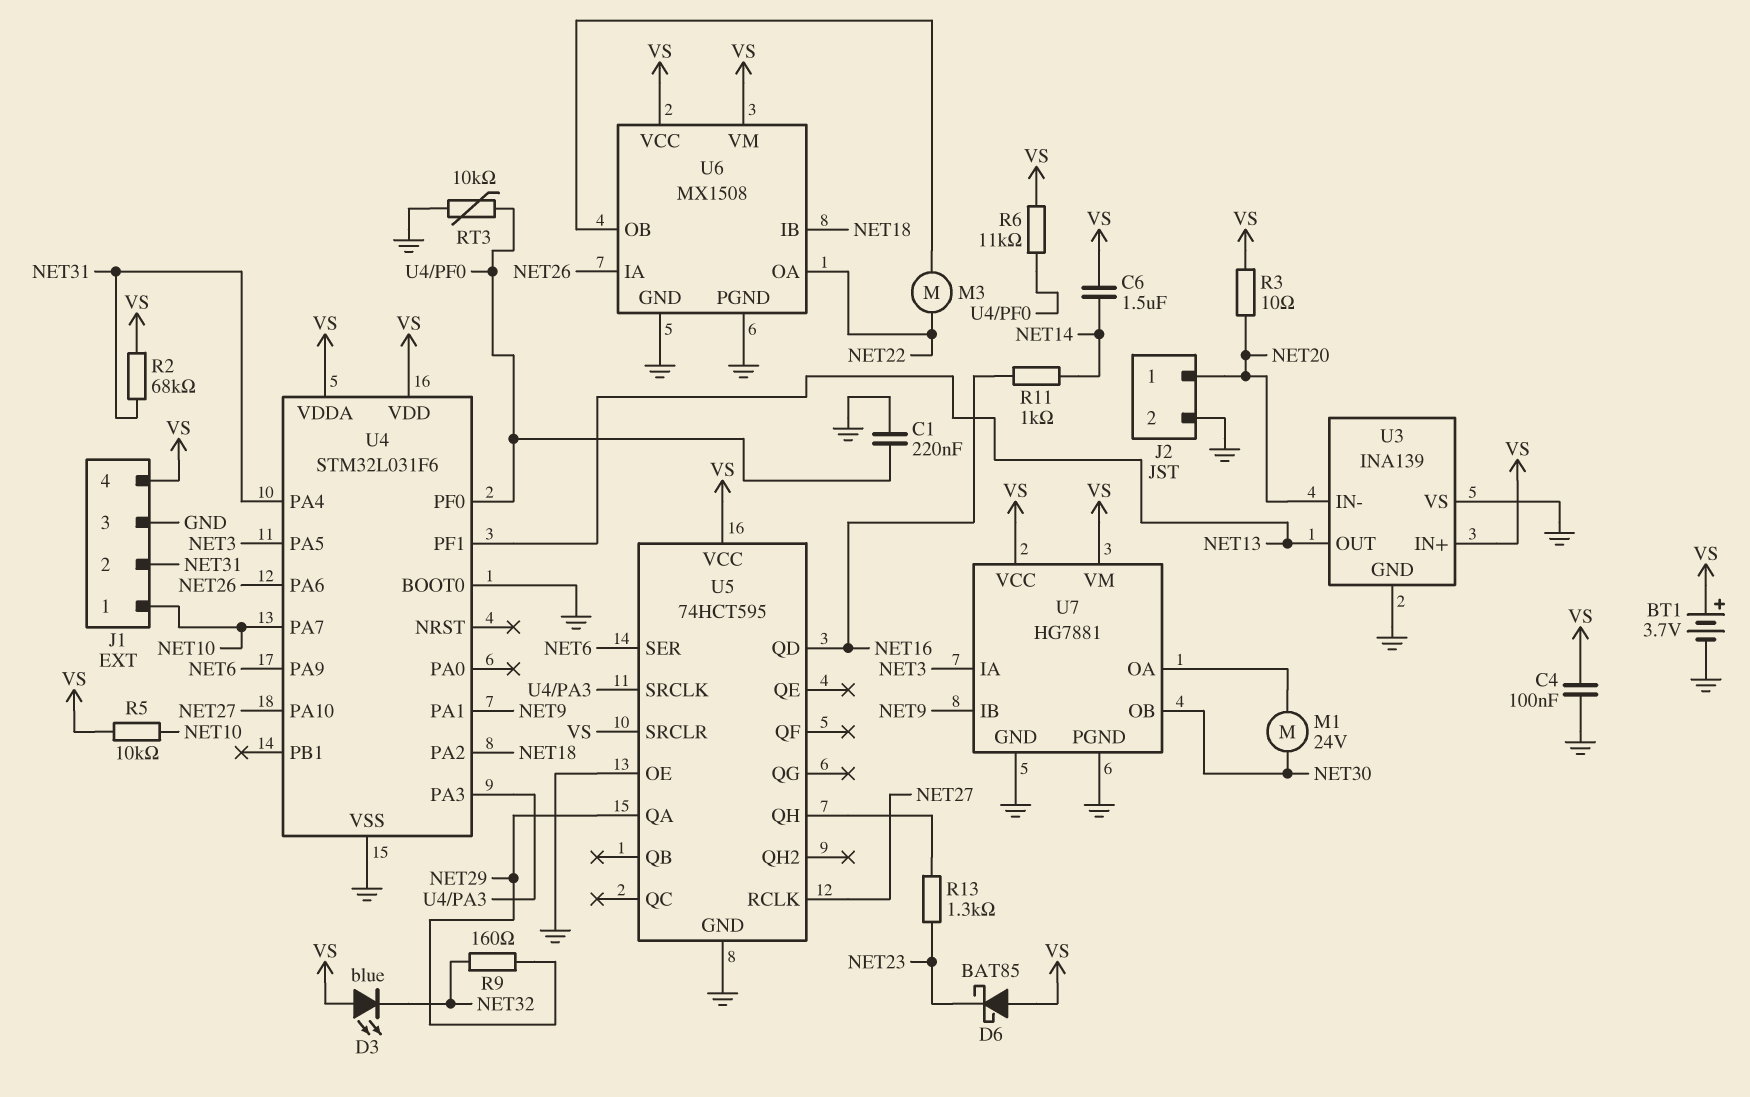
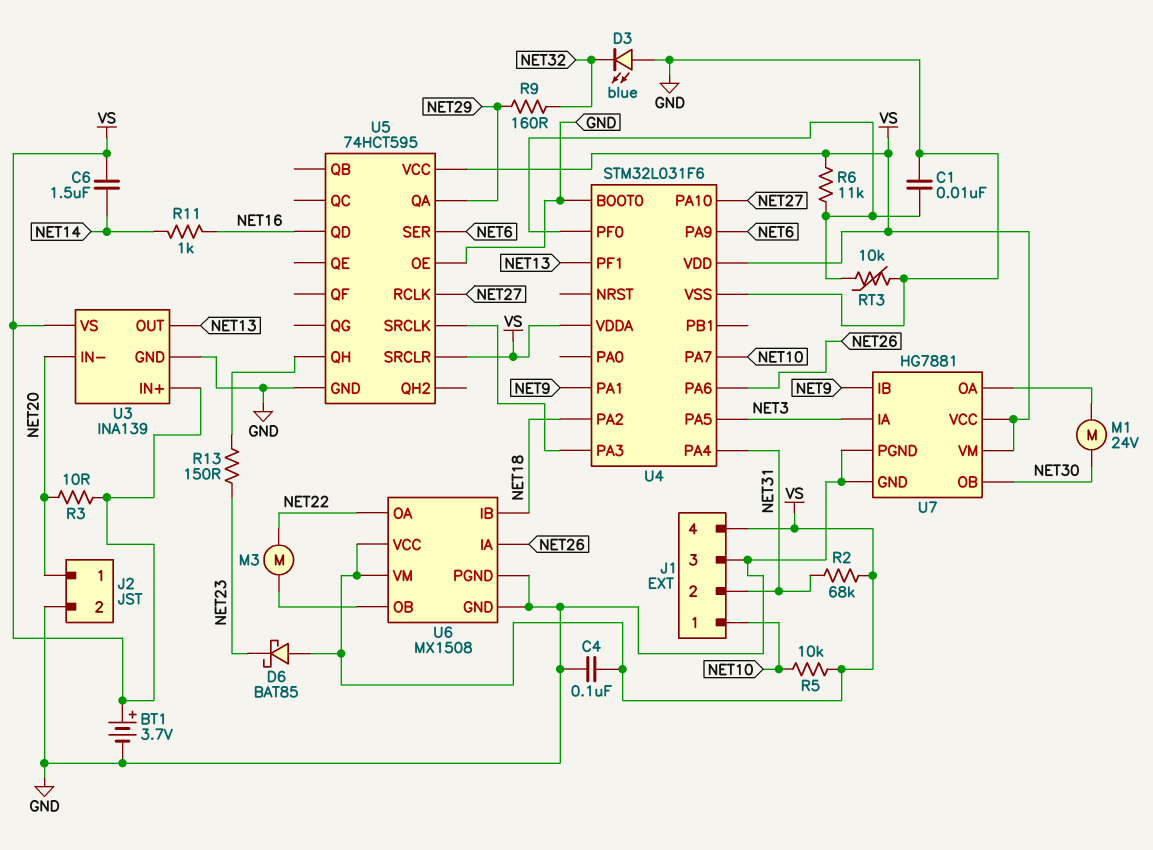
C1: 220nF (GND, U4/PF0) -> 10nF (GND, U4/PF0)
D3: LED blue (A VS, K NET32) -> LED blue (A GND, K NET32)
R13: 1.3k (NET23, U5/QH) -> 150 (NET23, U5/QH)
U3 pin VS: GND -> VS

